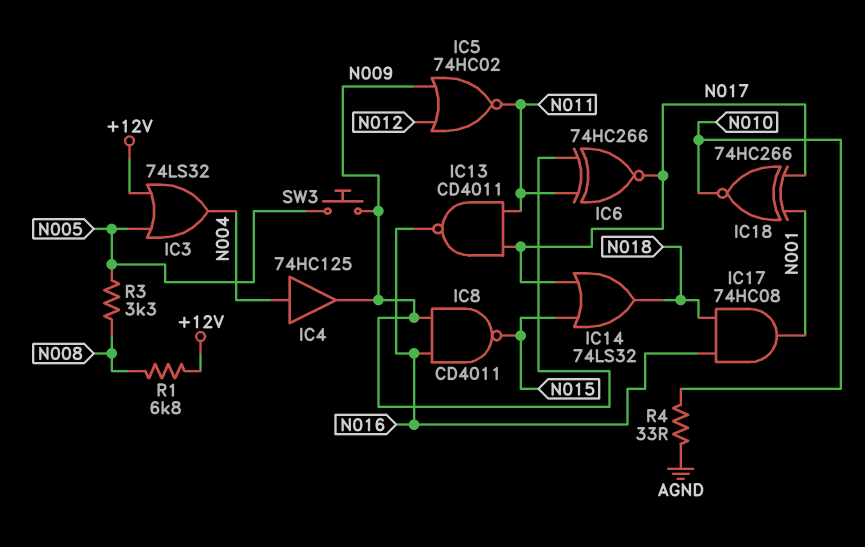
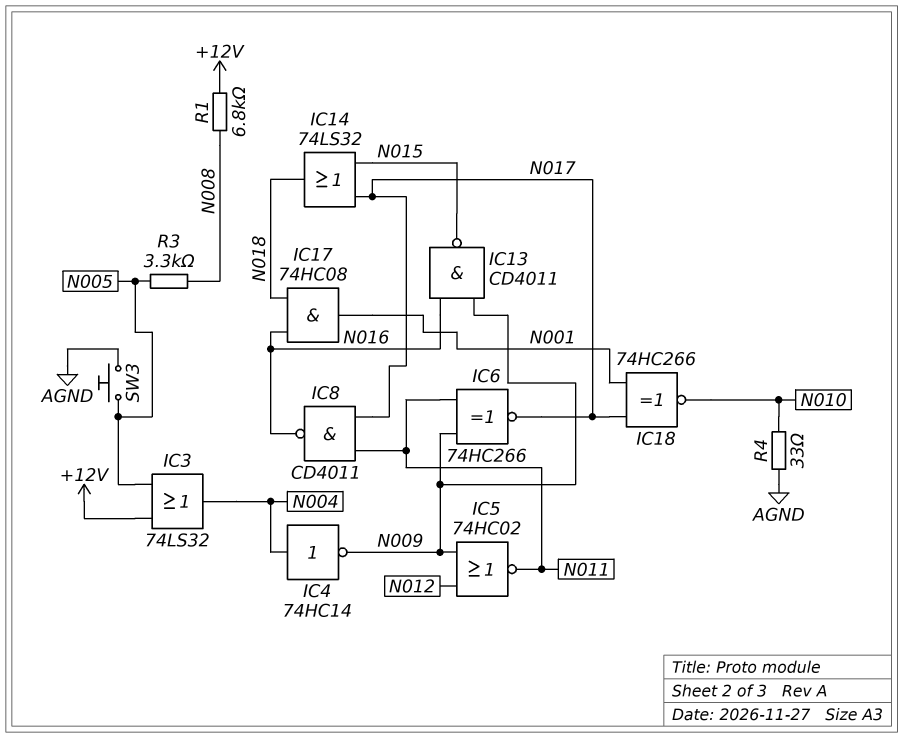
IC4: buffer 74HC125 (in N004, out N009) -> NOT 74HC14 (in N004, out N009)
IC8: NAND CD4011 (in N009, in N016, out N015) -> NAND CD4011 (in N011, in N017, out N016)
IC13: NAND CD4011 (in N011, in N017, out N016) -> NAND CD4011 (in N009, in N016, out N015)
SW3: button (N005, N009) -> button (AGND, N005)

